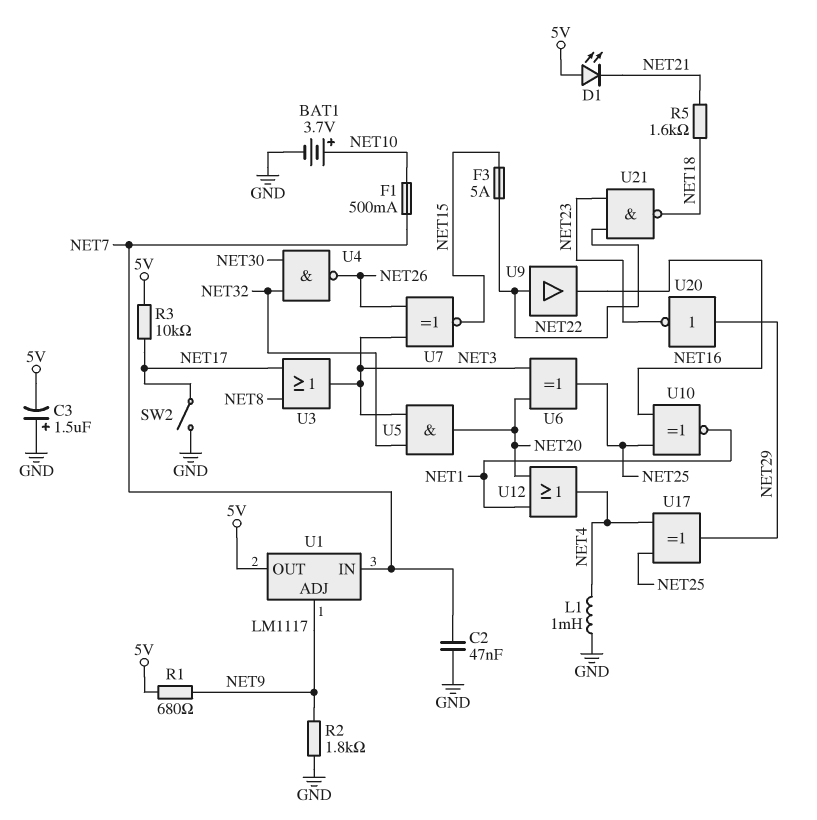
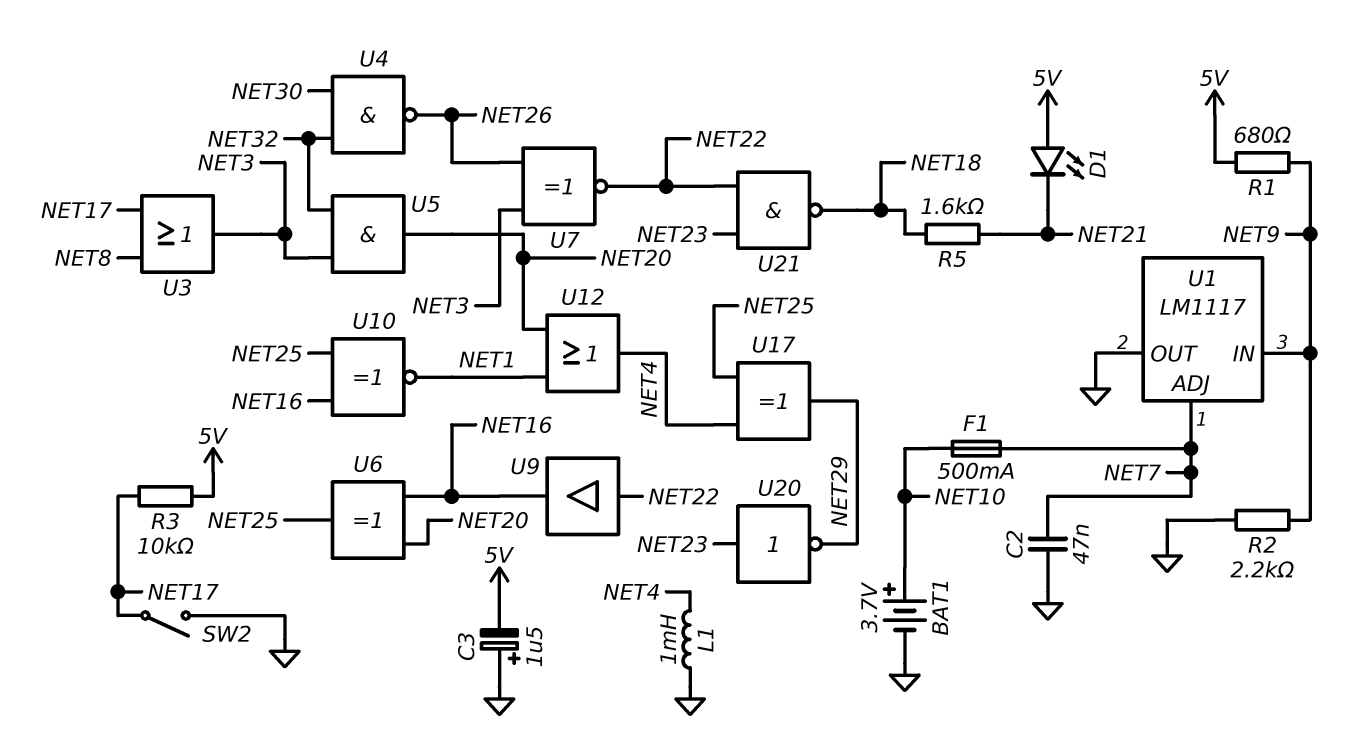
F3: 5A (NET15, NET22) -> none
R2: 1.8k (GND, NET9) -> 2.2k (GND, NET9)
U1 pin ADJ: NET9 -> NET7
U1 pin IN: NET7 -> NET9
U1 pin OUT: 5V -> GND
U6: XOR (in NET3, in NET20, out NET25) -> XOR (in NET16, in NET20, out NET25)
U7: XNOR (in NET3, in NET26, out NET15) -> XNOR (in NET3, in NET26, out NET22)
U20: NOT (in NET29, out NET23) -> NOT (in NET23, out NET29)

